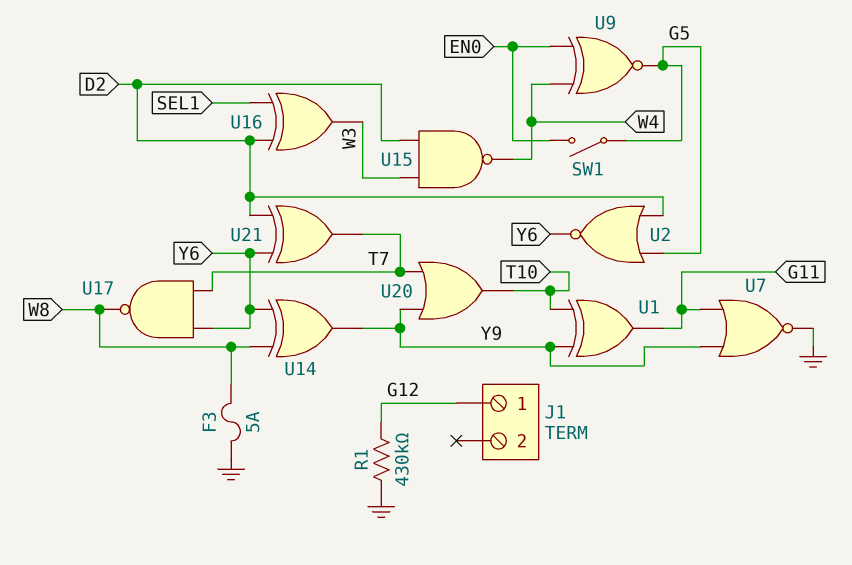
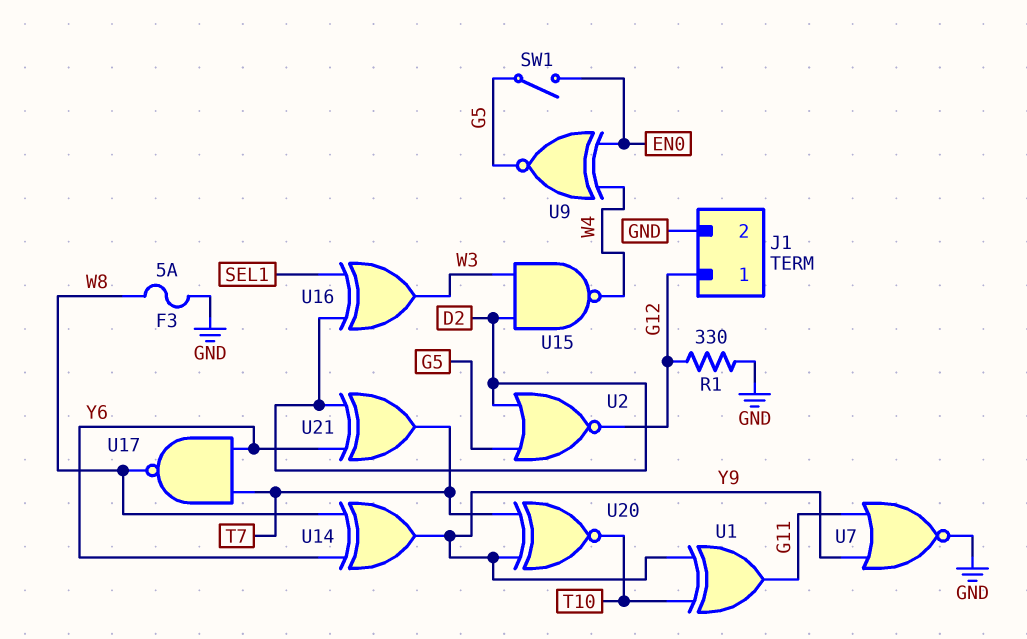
J1 pin 2: none -> GND
R1: 430k (G12, GND) -> 330 (G12, GND)
U2: NOR (in D2, in G5, out Y6) -> NOR (in D2, in G5, out G12)
U20: OR (in T7, in Y9, out T10) -> XNOR (in T7, in Y9, out T10)

